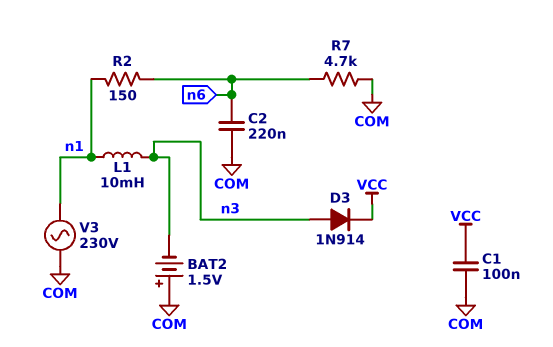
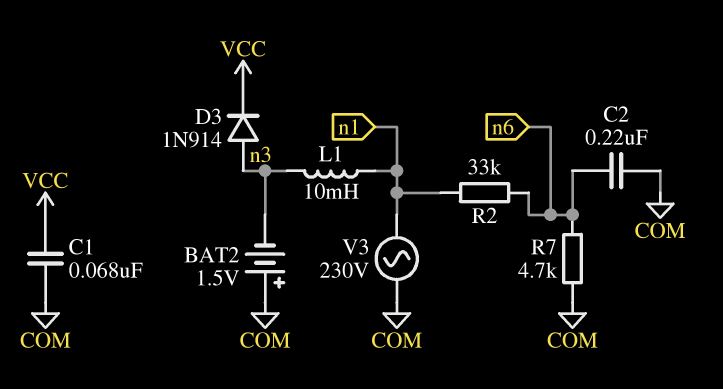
C1: 100nF (COM, VCC) -> 68nF (COM, VCC)
R2: 150 (n1, n6) -> 33k (n1, n6)

